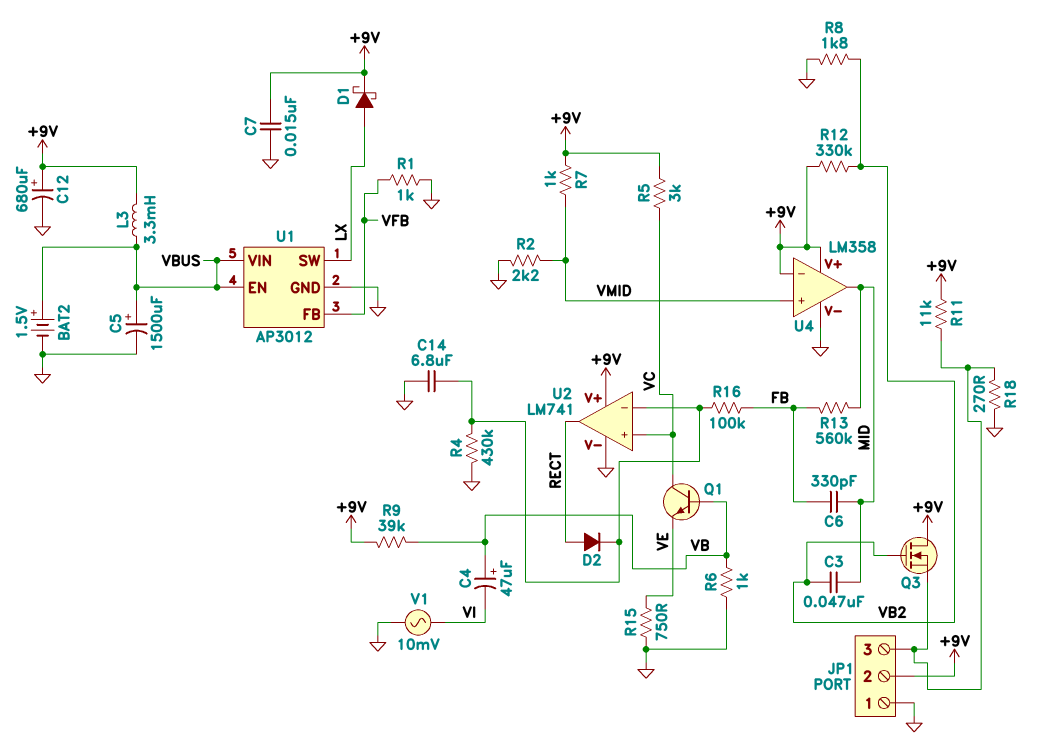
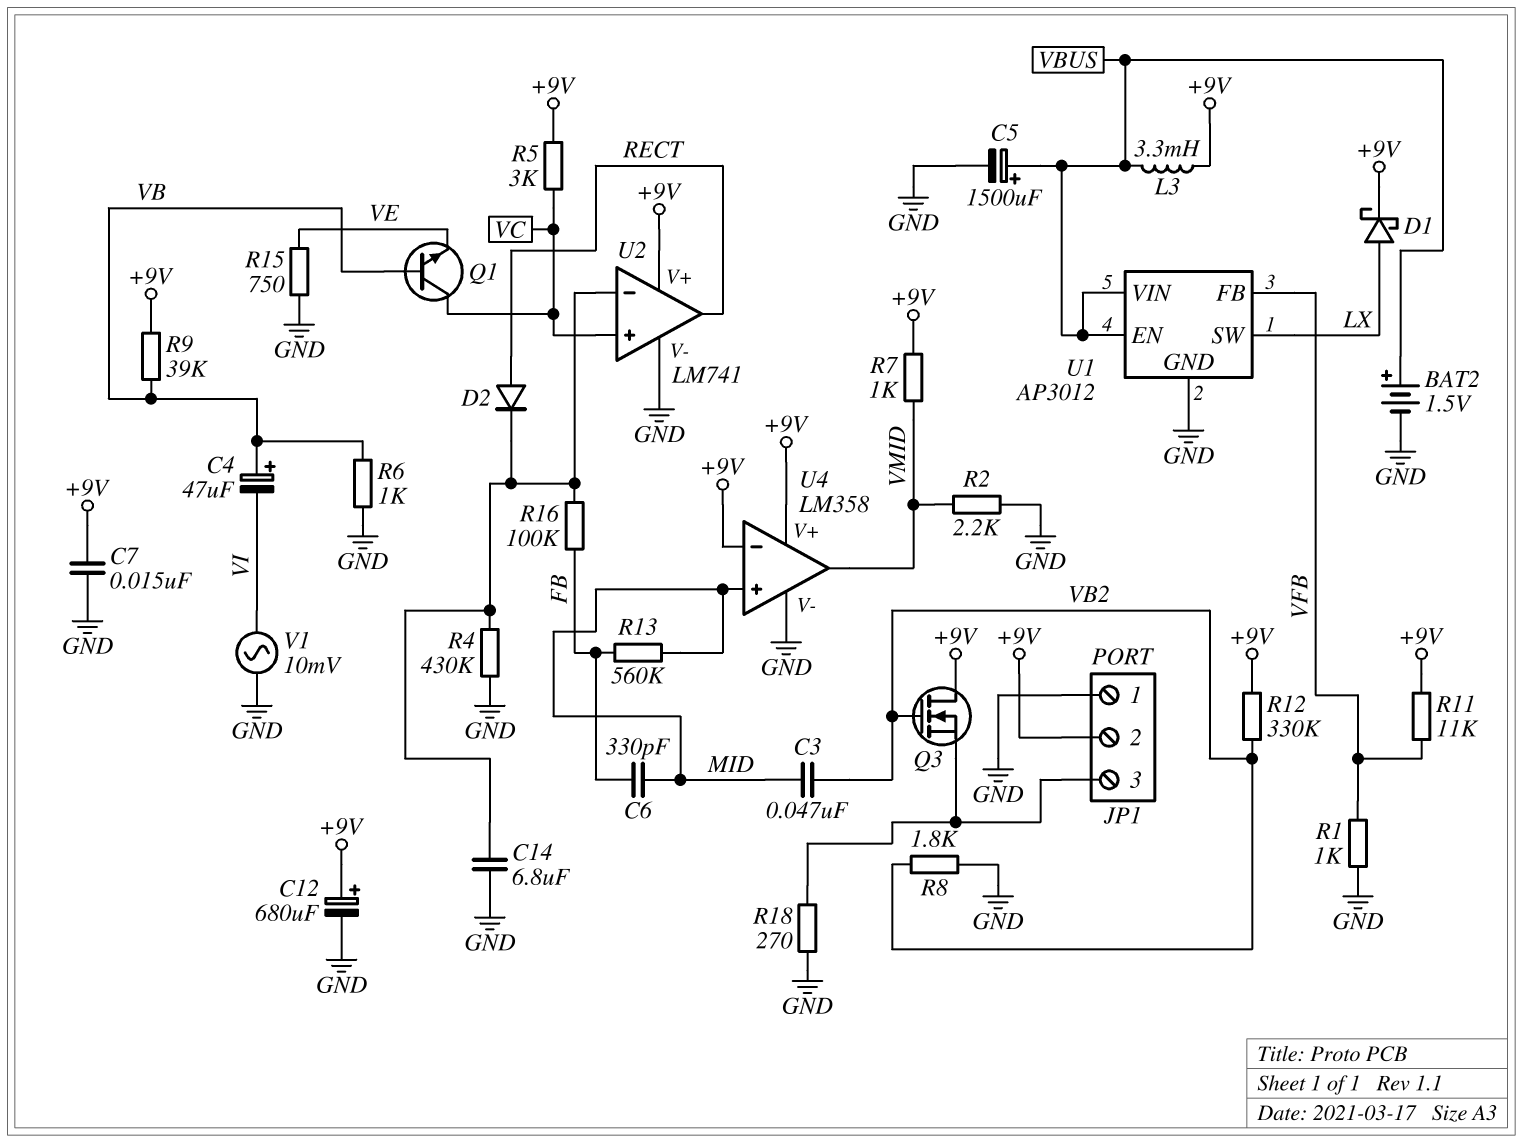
R11: 11k (+9V, JP1/3) -> 11k (+9V, VFB)
U4 pin in+: VMID -> MID
U4 pin out: MID -> VMID

